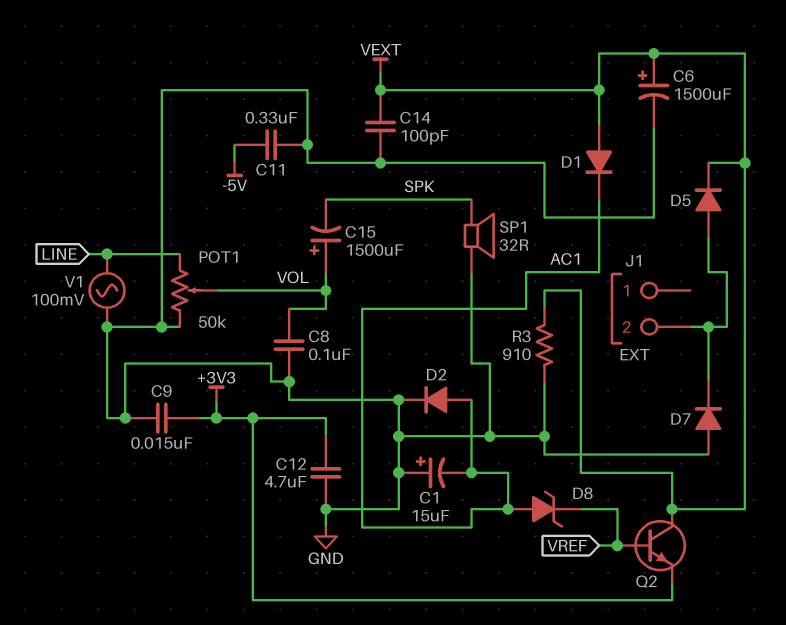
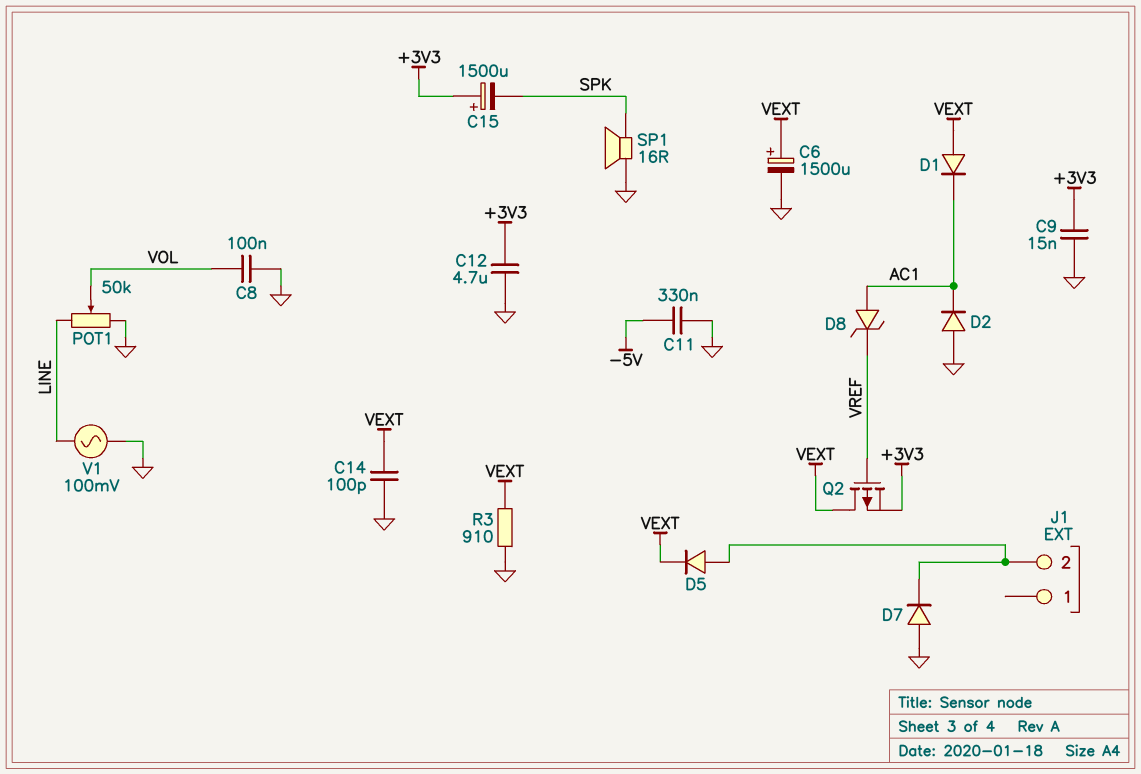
C1: 15uF (plus GND, minus AC1) -> none
C15: 1500uF (plus VOL, minus SPK) -> 1500uF (plus +3V3, minus SPK)
D2: diode (A AC1, K GND) -> diode (A GND, K AC1)
Q2: NPN (B VREF, C VEXT, E +3V3) -> PMOS (G VREF, D VEXT, S +3V3)
SP1: speaker 32R (GND, SPK) -> speaker 16R (GND, SPK)

